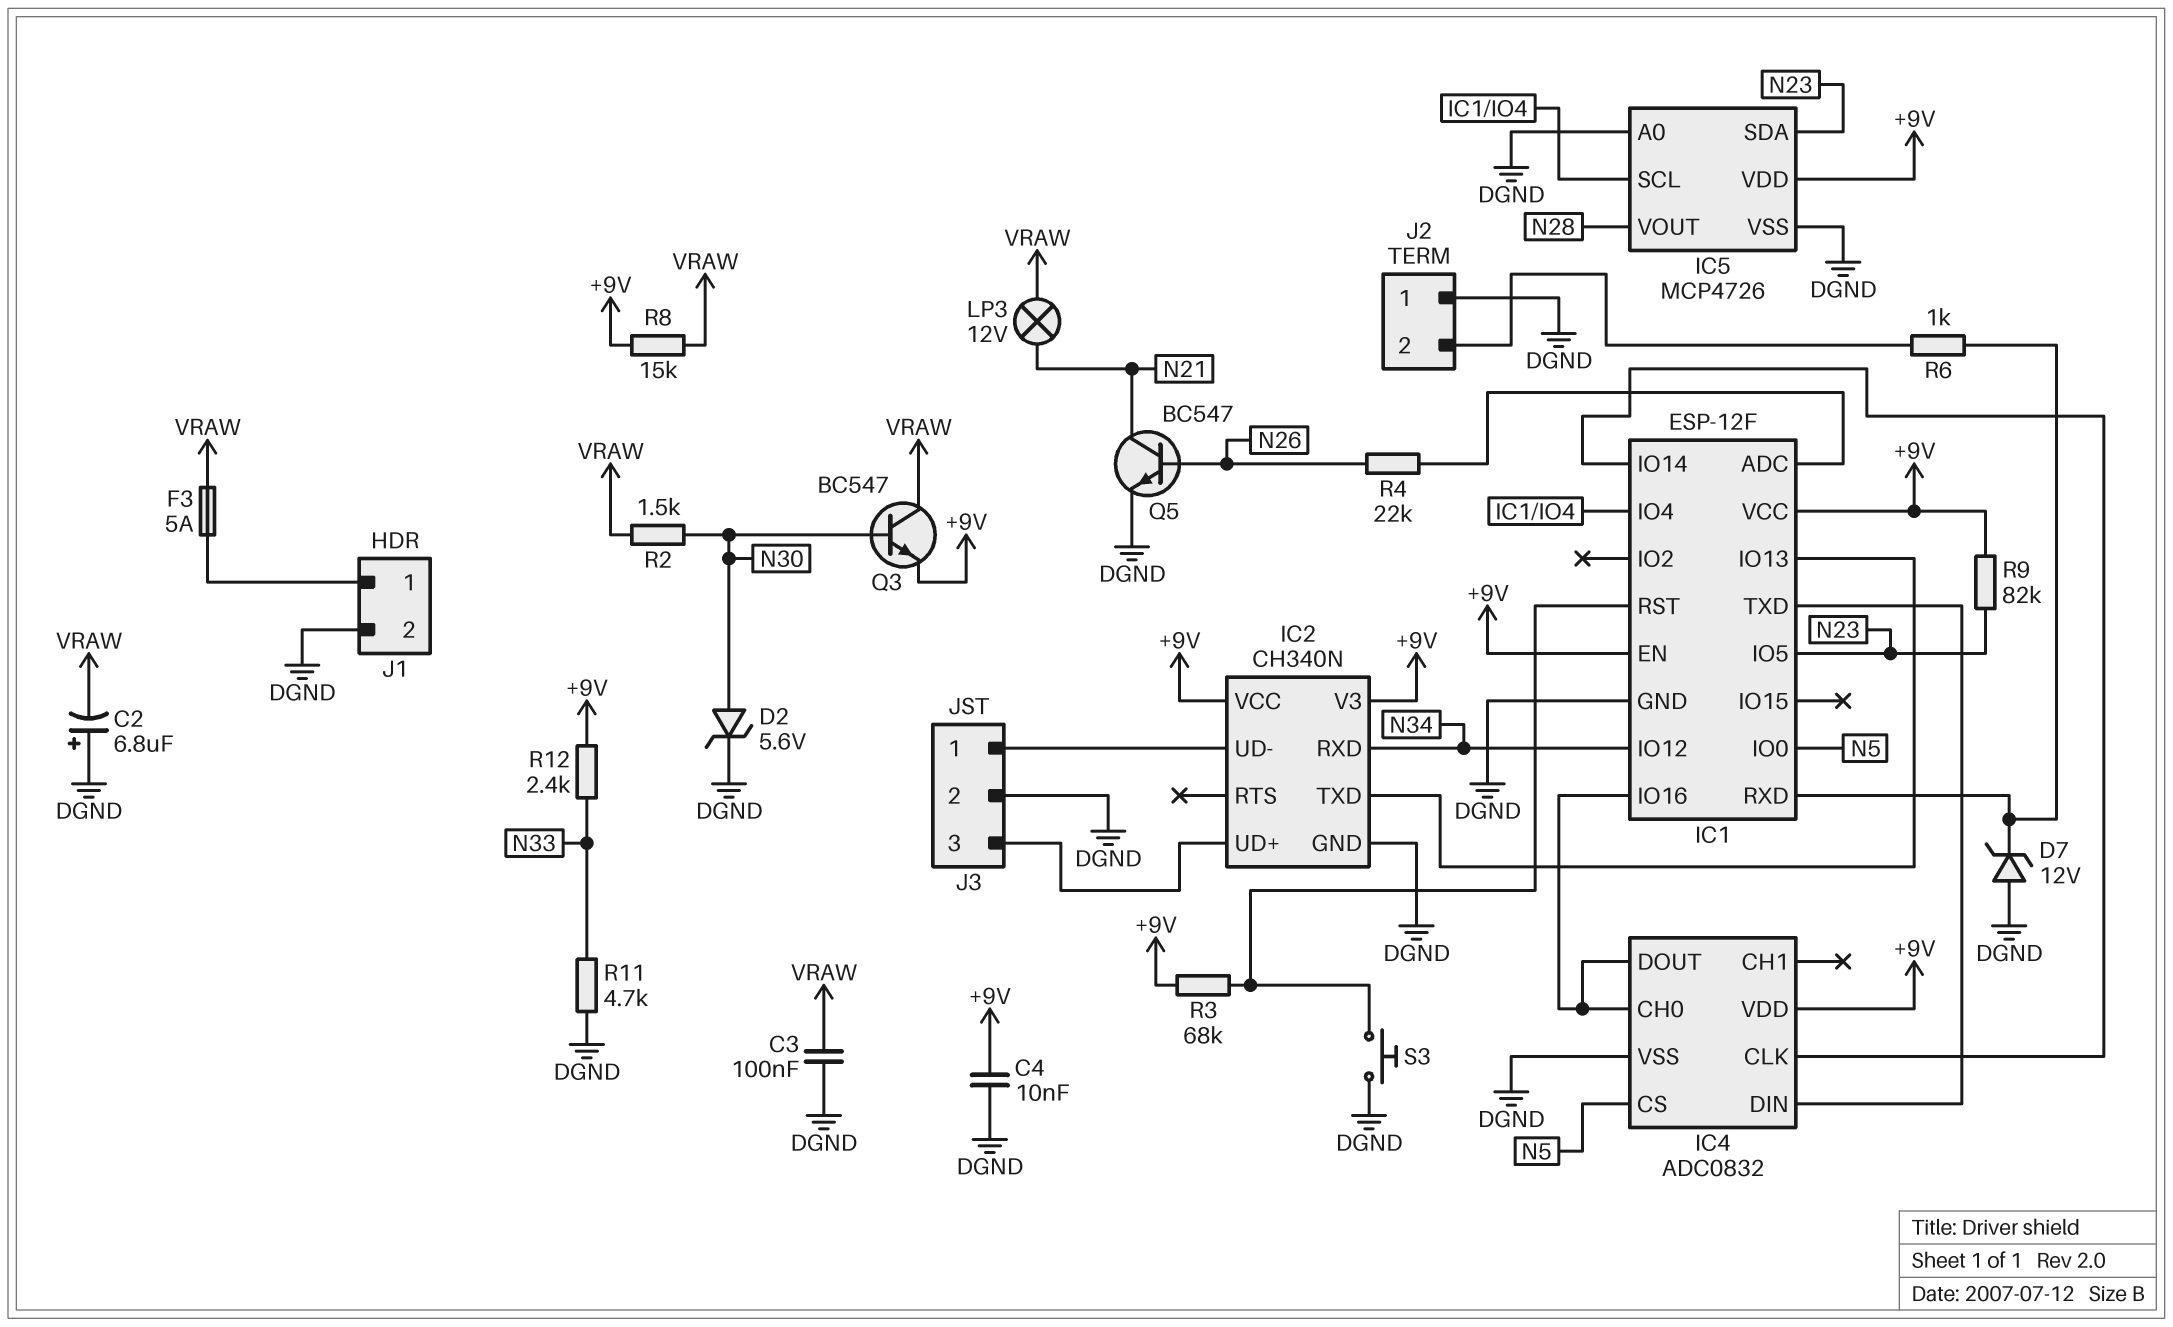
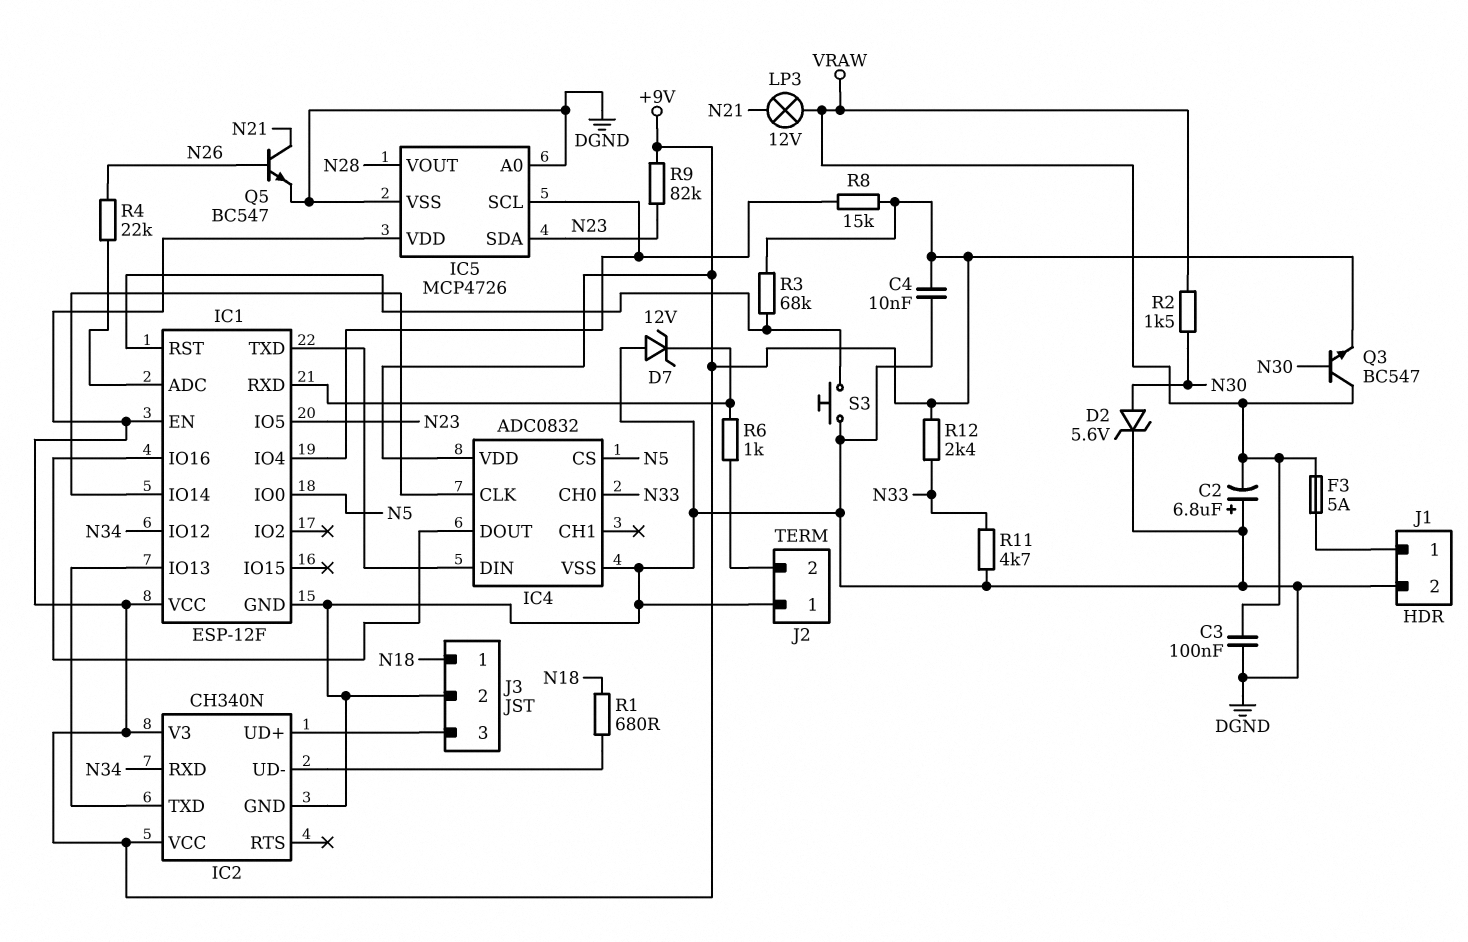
IC4 pin CH0: IC1/IO16 -> N33
J3 pin 1: IC2/UD- -> N18
R1: none -> 680 (IC2/UD-, N18)
R8: 15k (+9V, VRAW) -> 15k (+9V, IC1/IO4)

